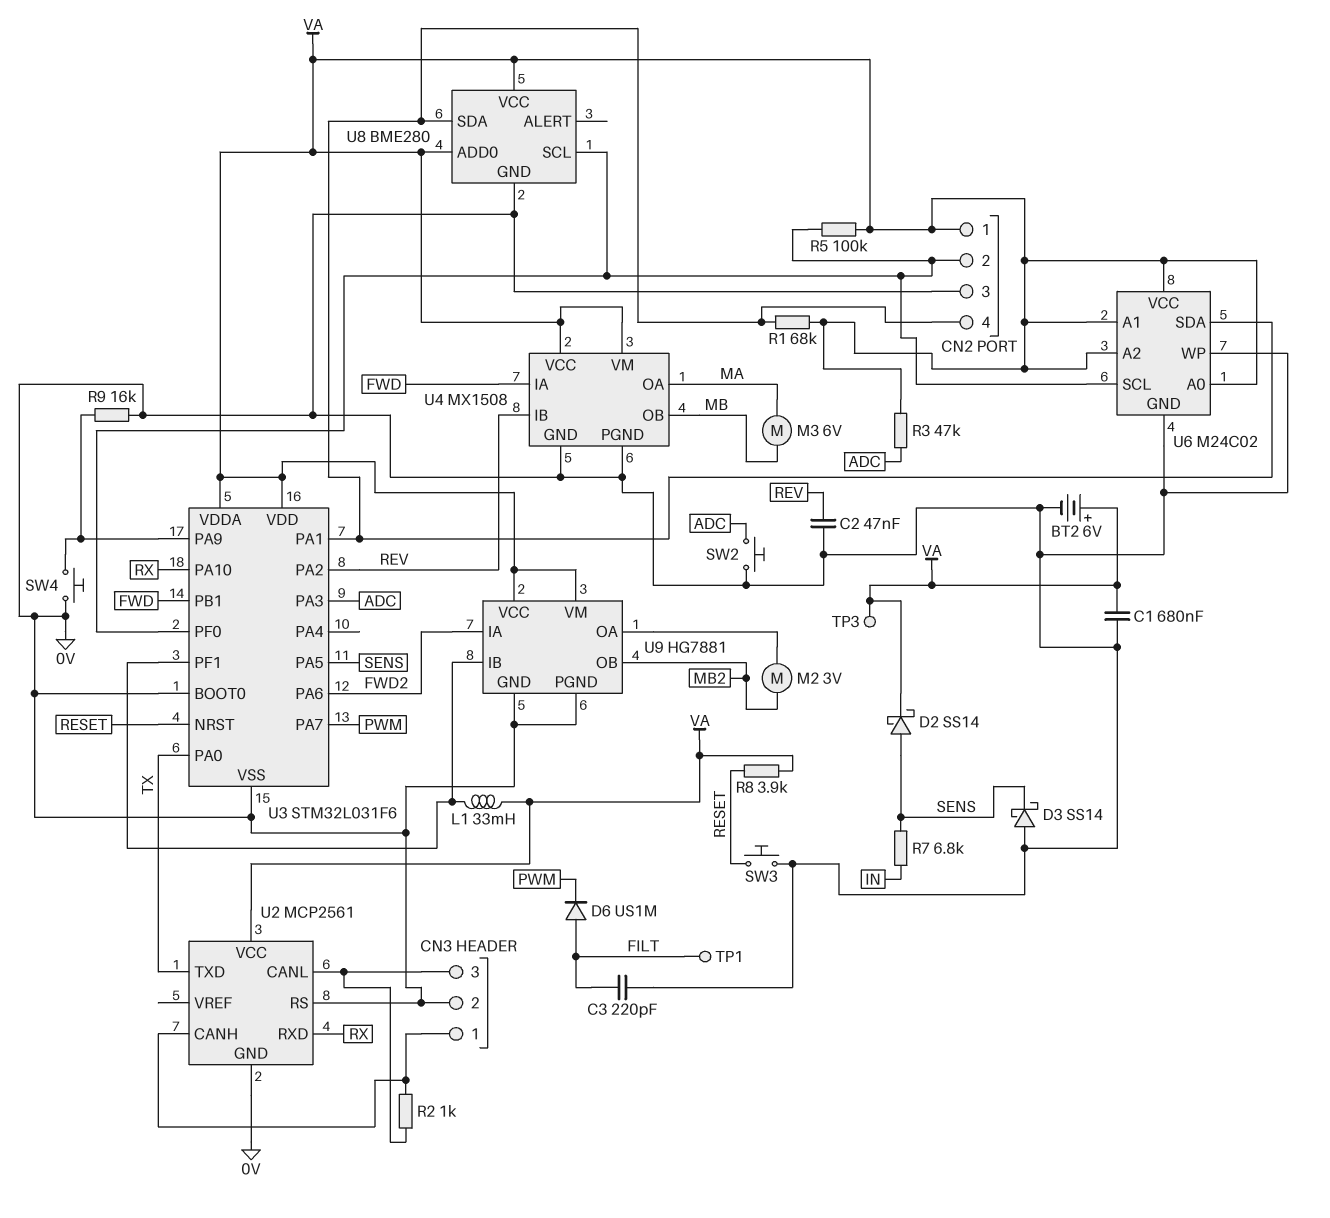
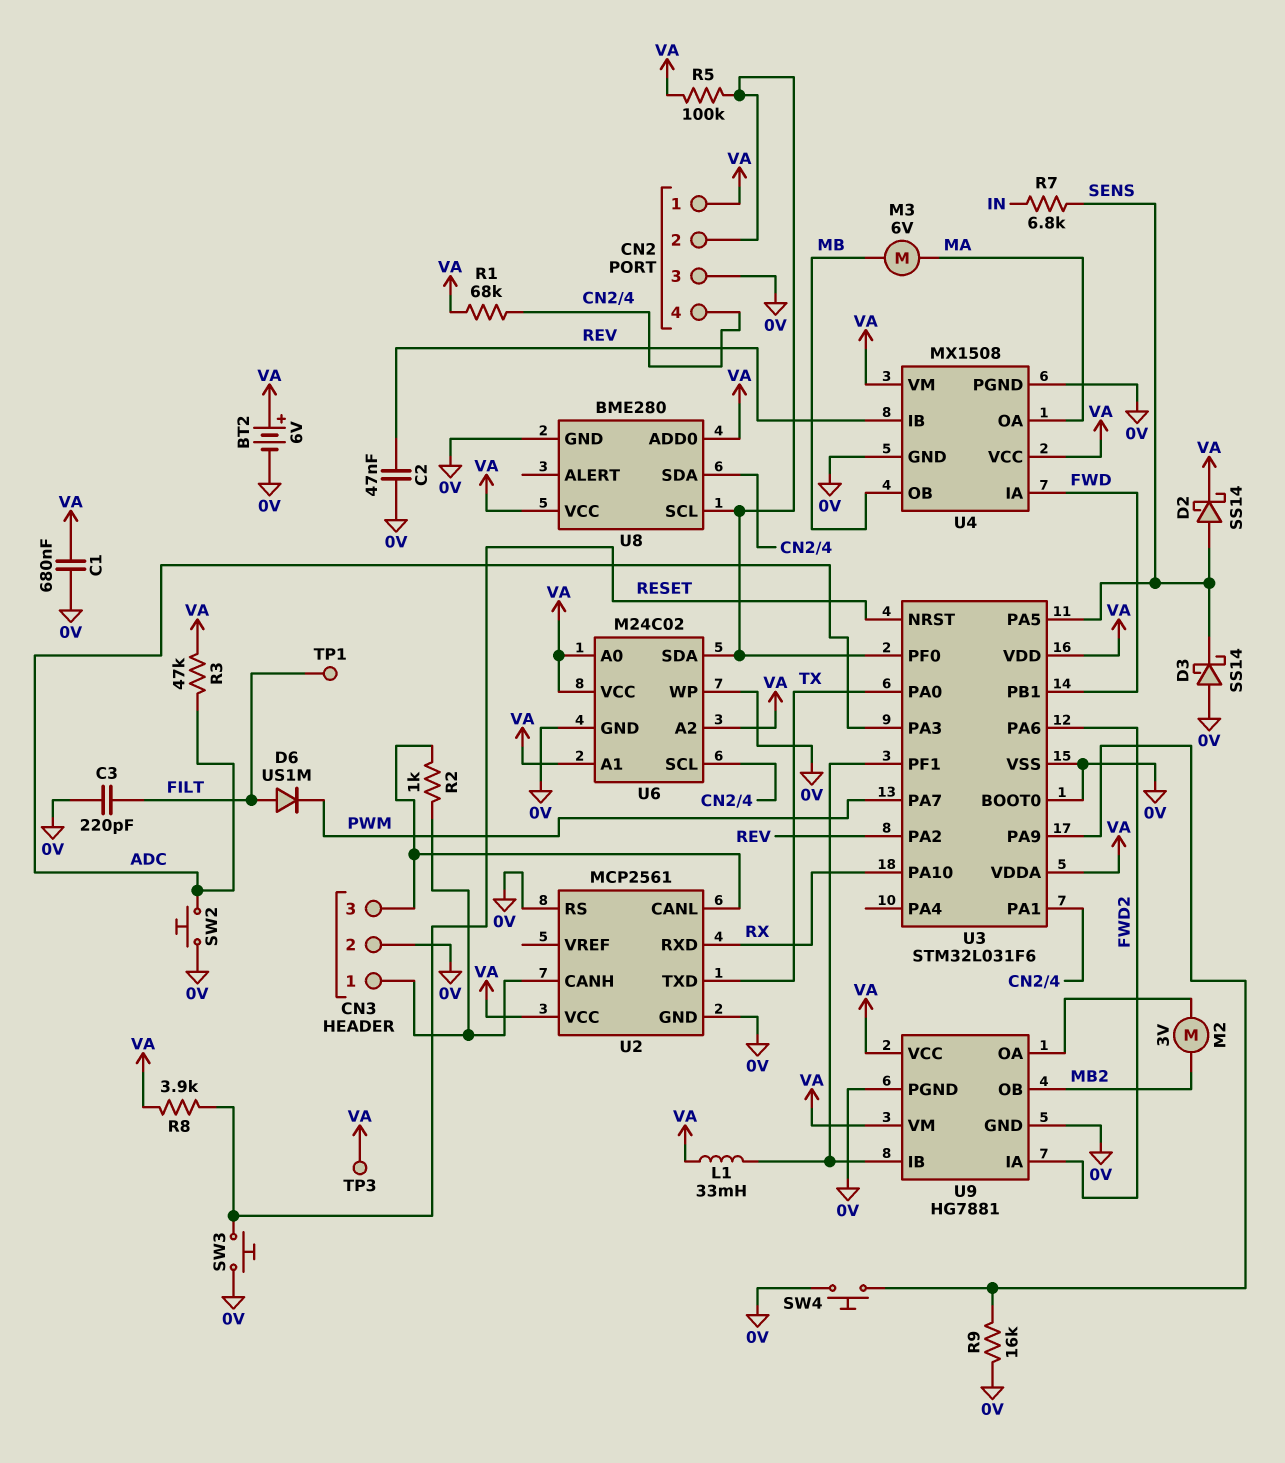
U6 pin SCL: CN2/2 -> CN2/4
U6 pin SDA: CN2/4 -> CN2/2

